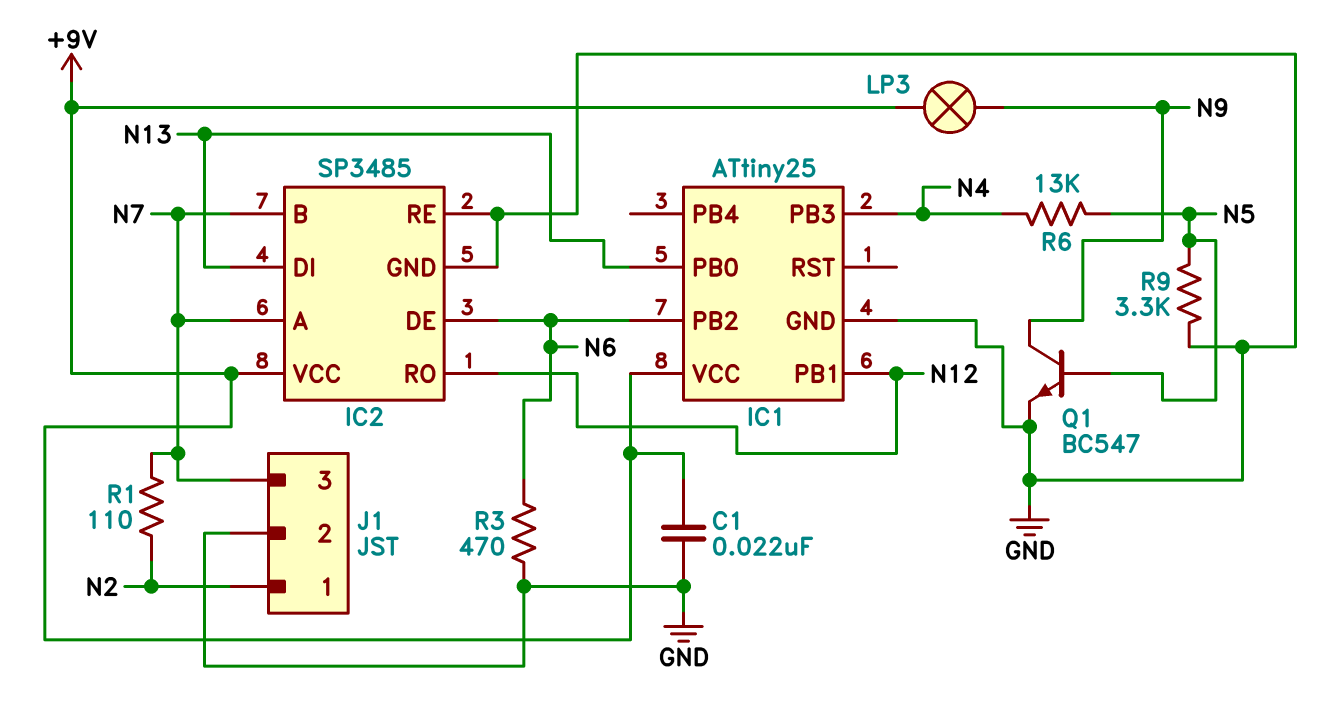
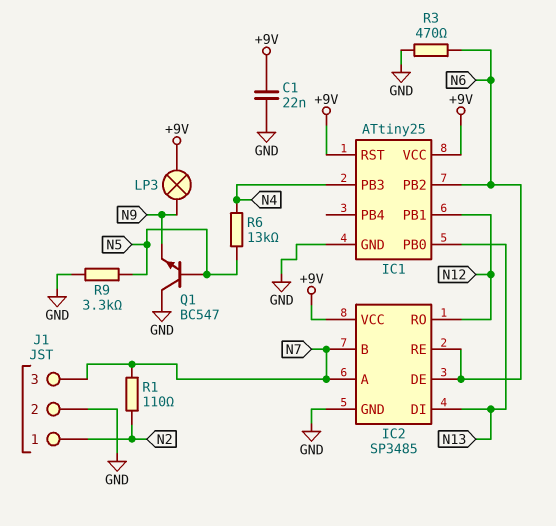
IC1 pin RST: none -> +9V
IC2 pin RE: GND -> N6
Q1: NPN BC547 (B N5, C N9, E GND) -> NPN BC547 (B N5, C GND, E N9)

